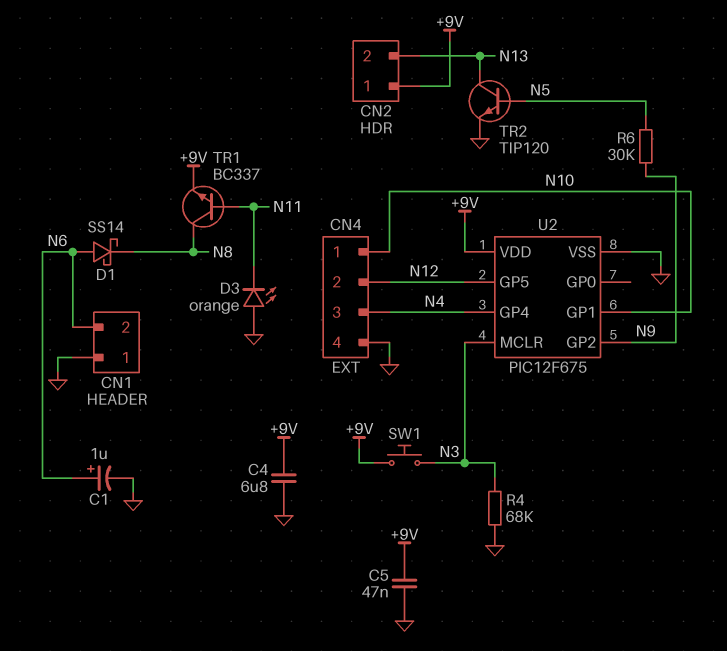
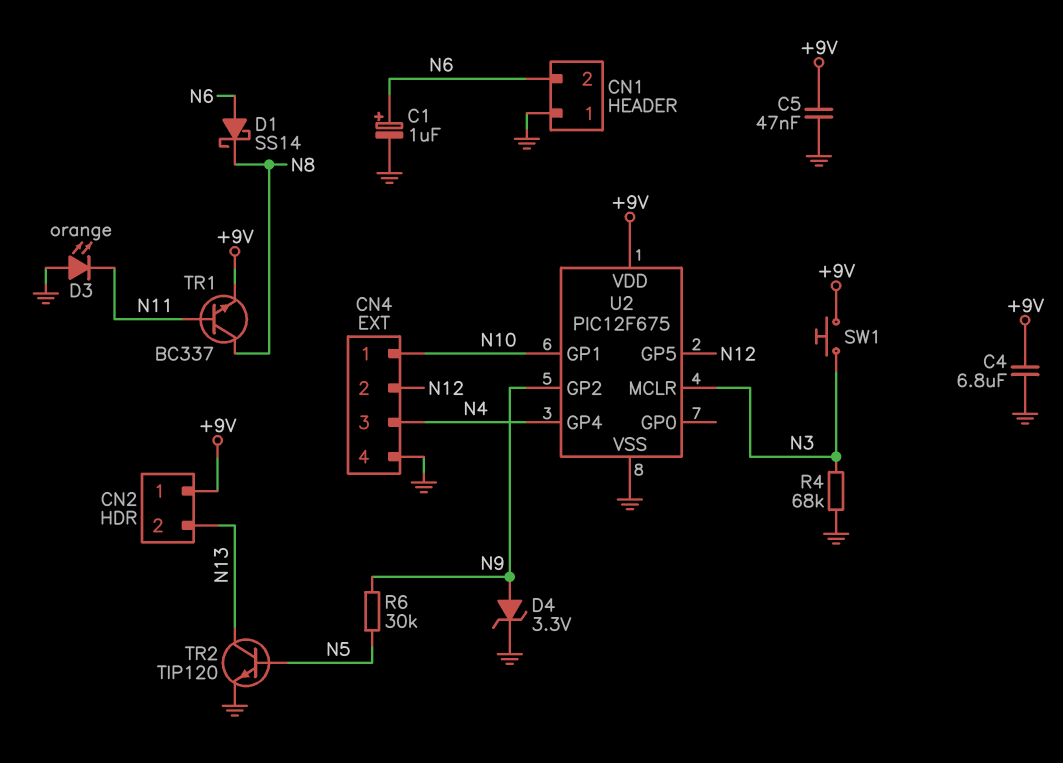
D4: none -> zener 3.3V (A N9, K GND)

